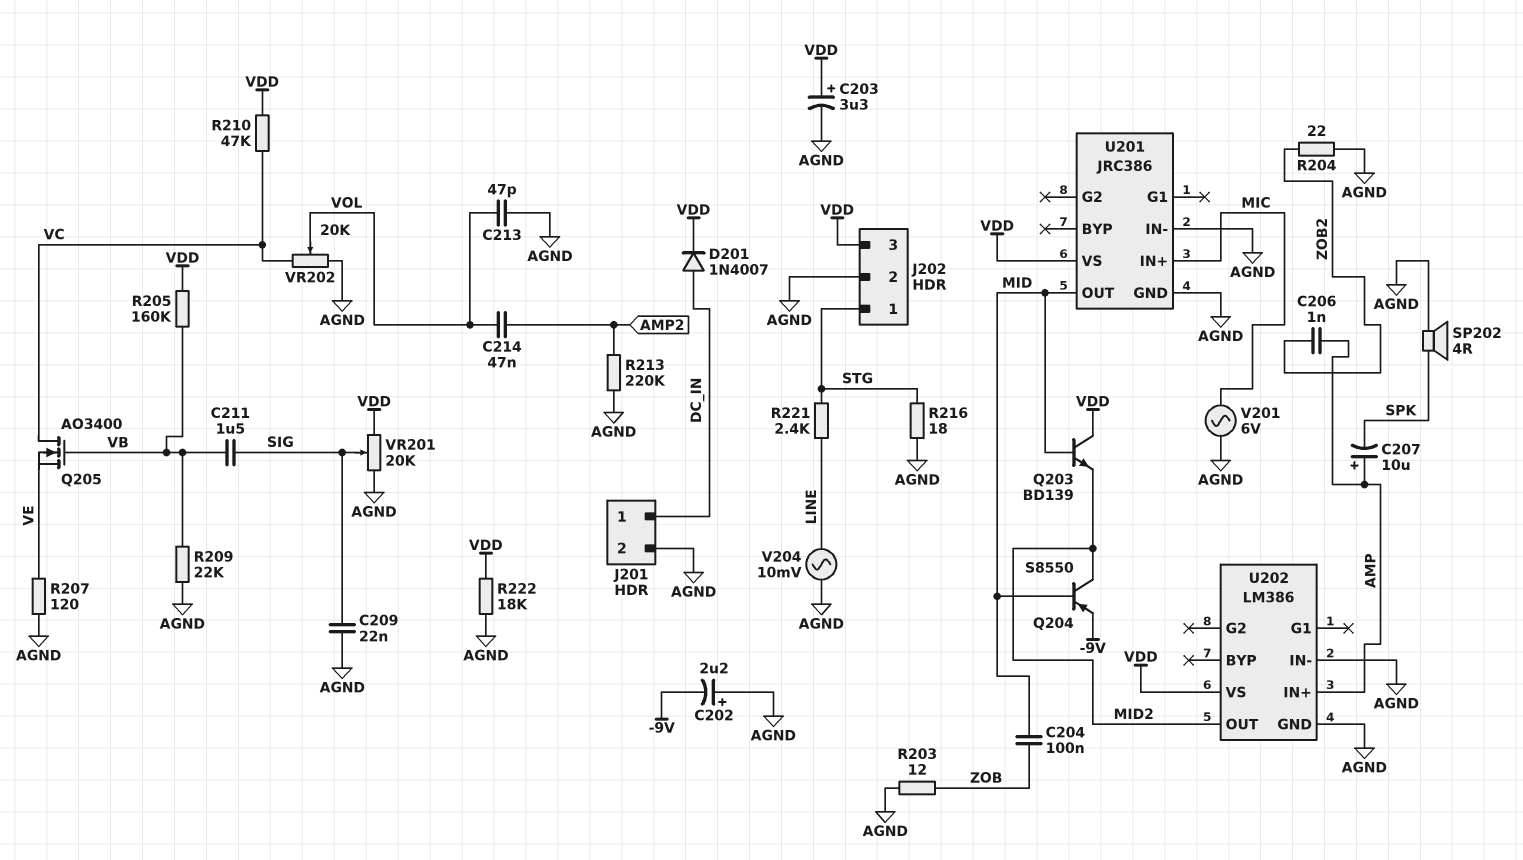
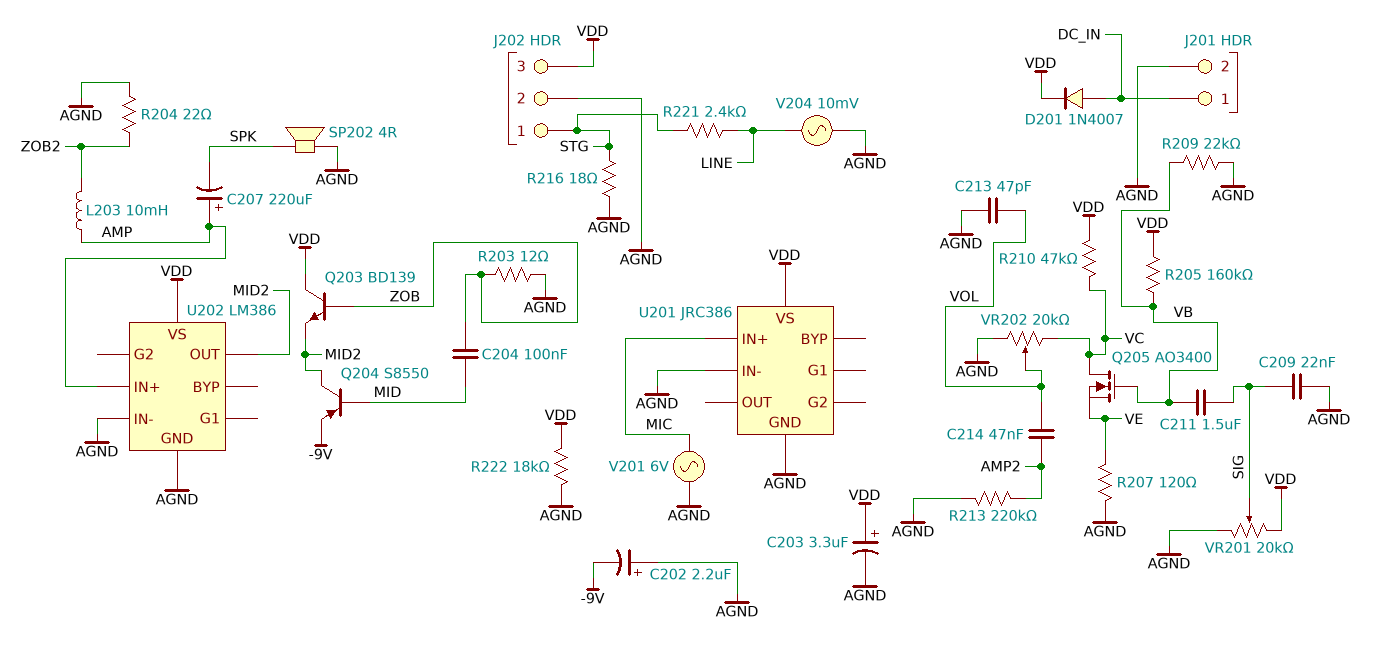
C206: 1nF (AMP, ZOB2) -> none
C207: 10uF (plus AMP, minus SPK) -> 220uF (plus AMP, minus SPK)
L203: none -> 10mH (AMP, ZOB2)
Q203: NPN BD139 (B MID, C VDD, E MID2) -> NPN BD139 (B ZOB, C VDD, E MID2)
U201 pin OUT: MID -> none

